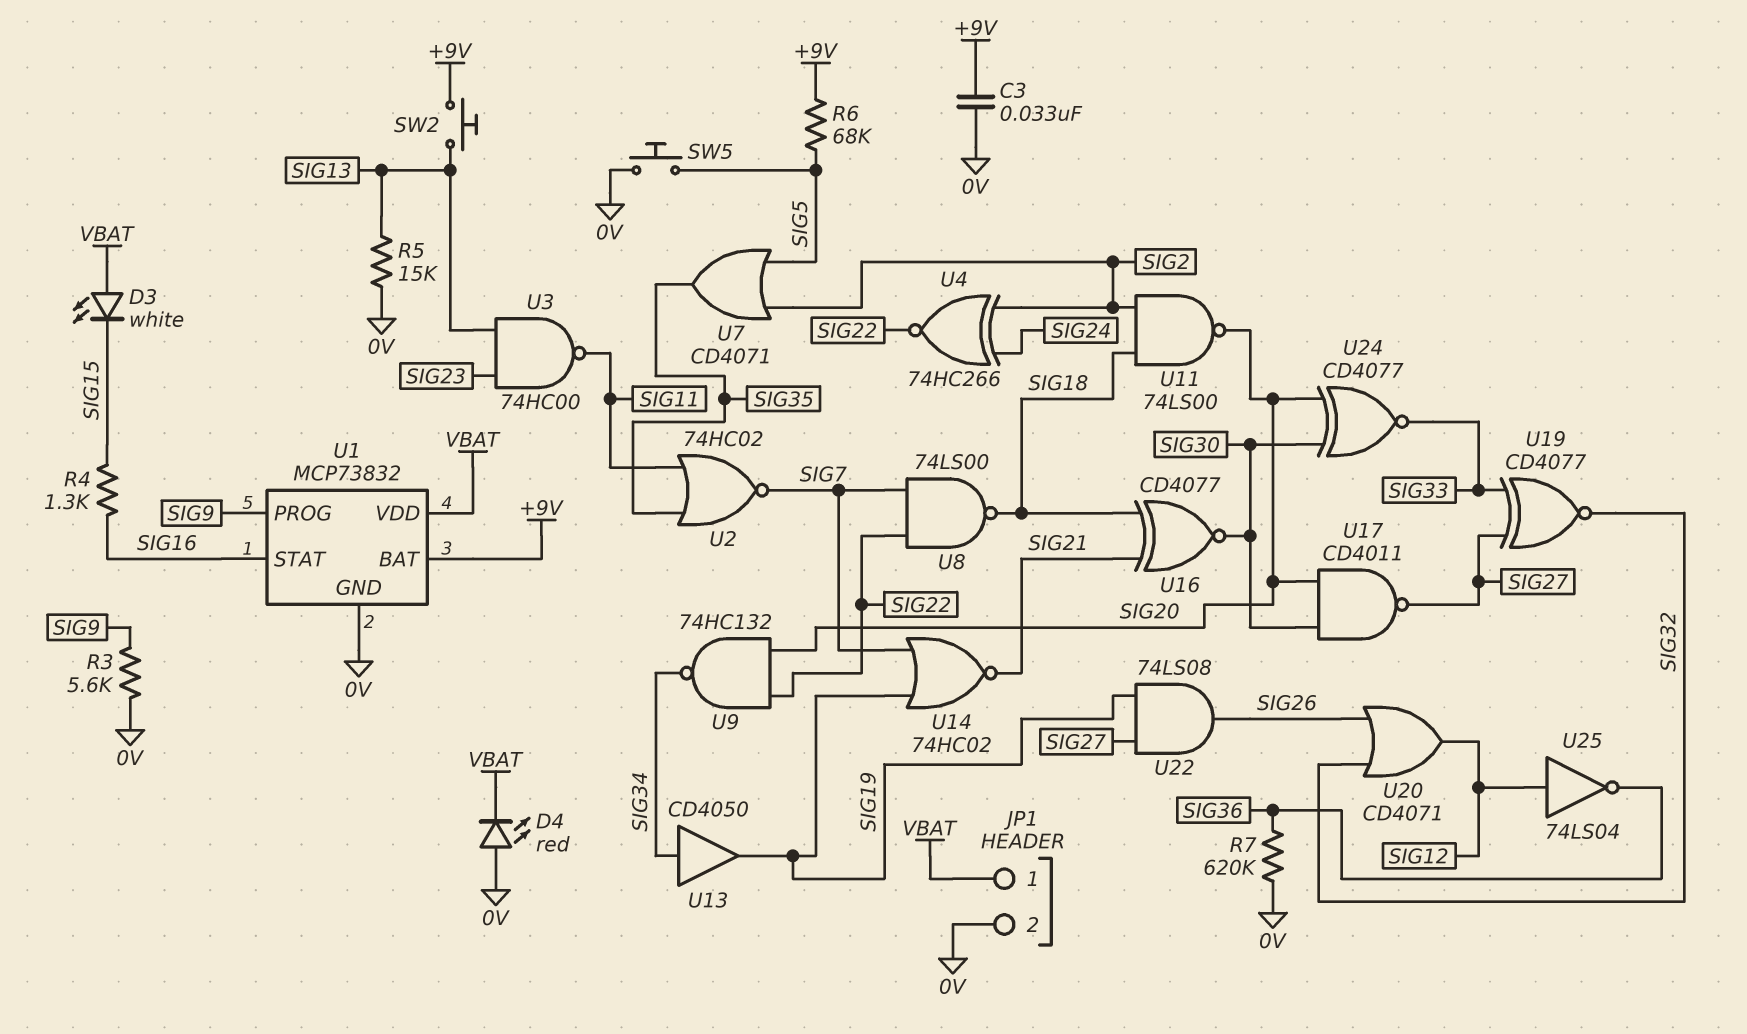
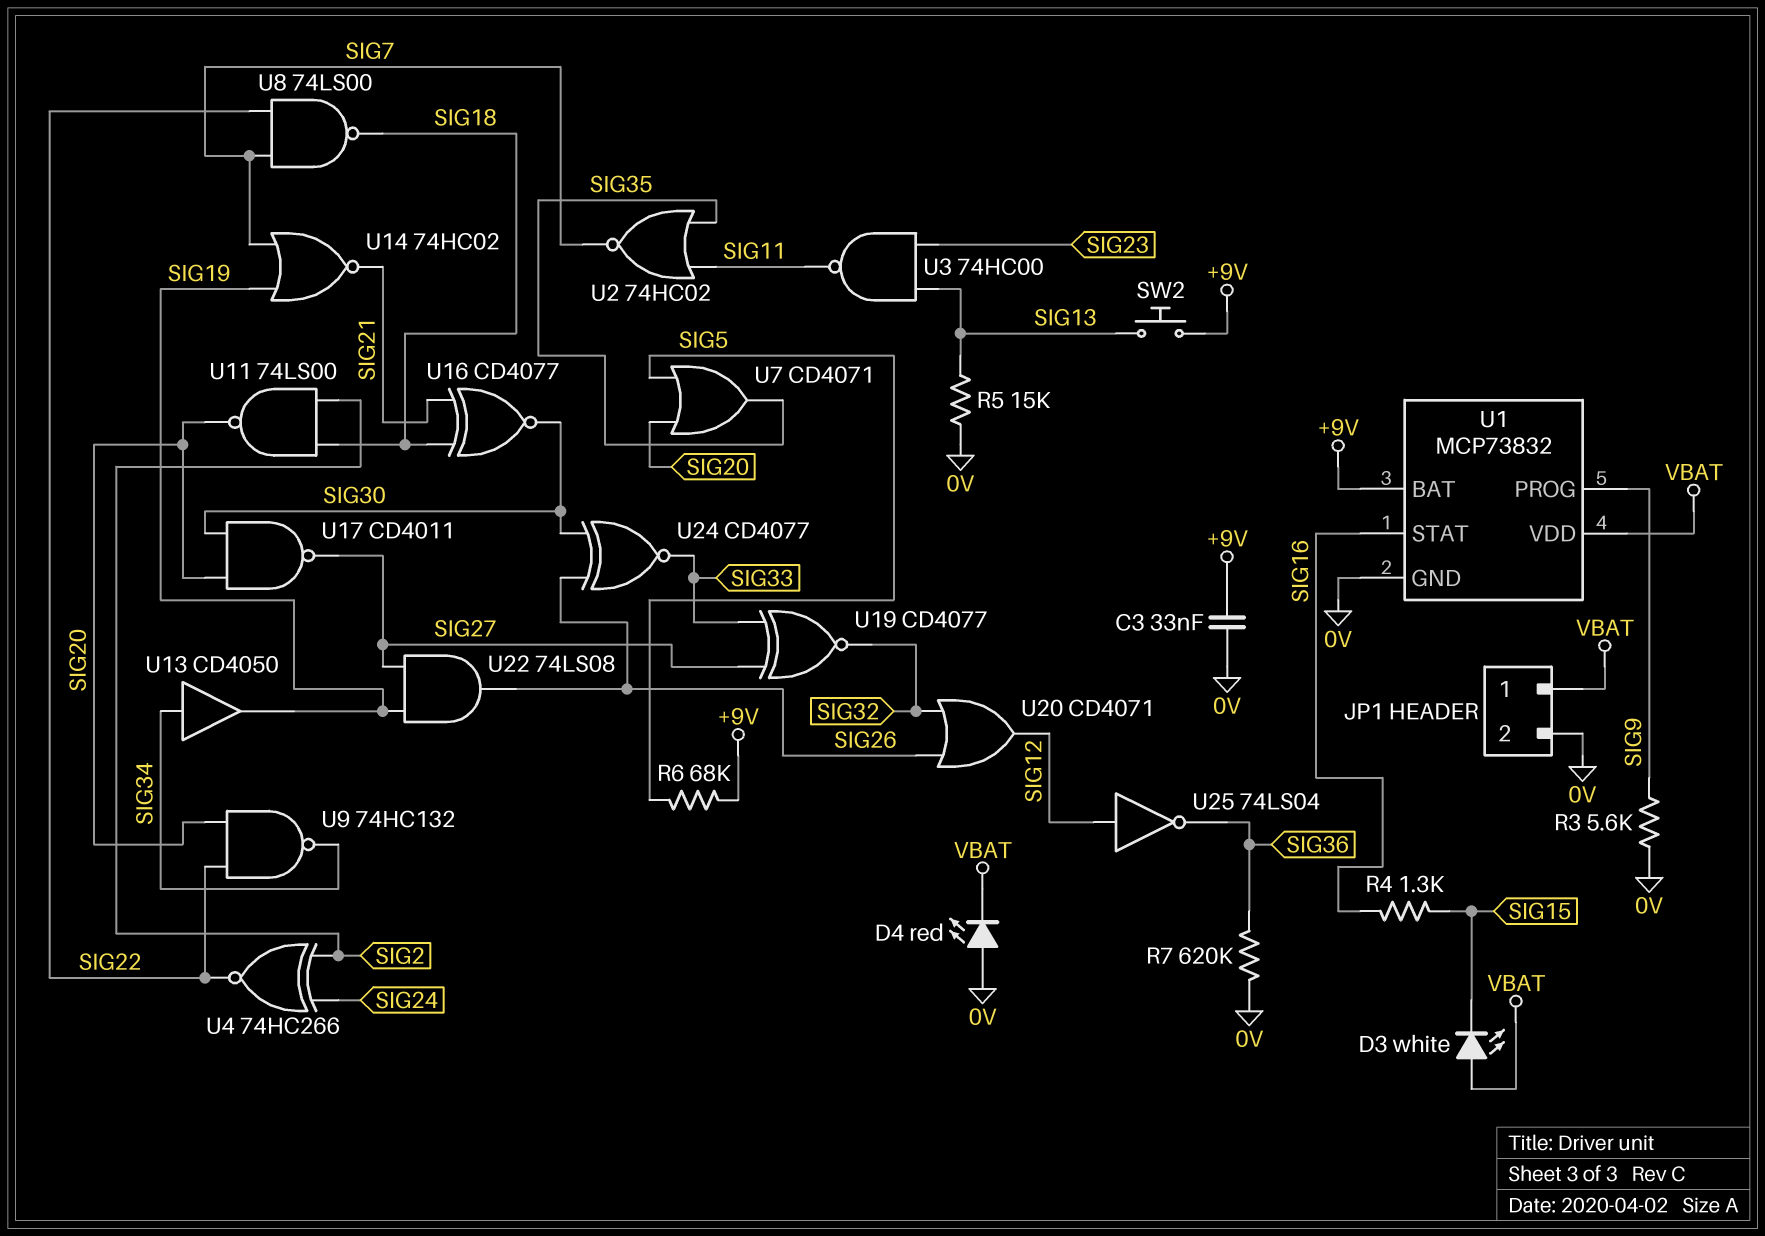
SW5: button (0V, SIG5) -> none
U7: OR CD4071 (in SIG2, in SIG5, out SIG35) -> OR CD4071 (in SIG5, in SIG20, out SIG35)
U24: XNOR CD4077 (in SIG20, in SIG30, out SIG33) -> XNOR CD4077 (in SIG26, in SIG30, out SIG33)

